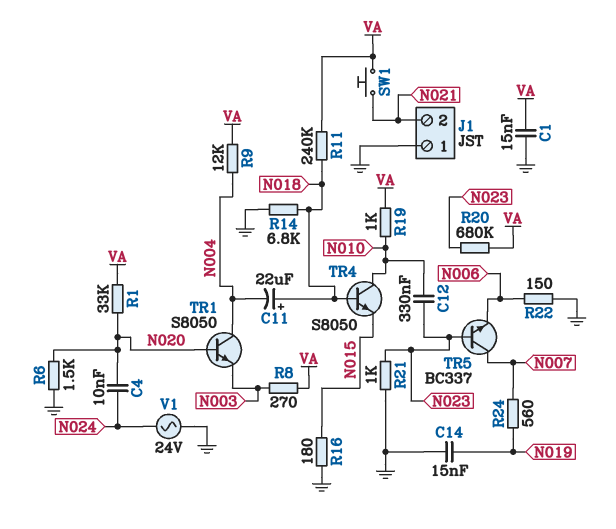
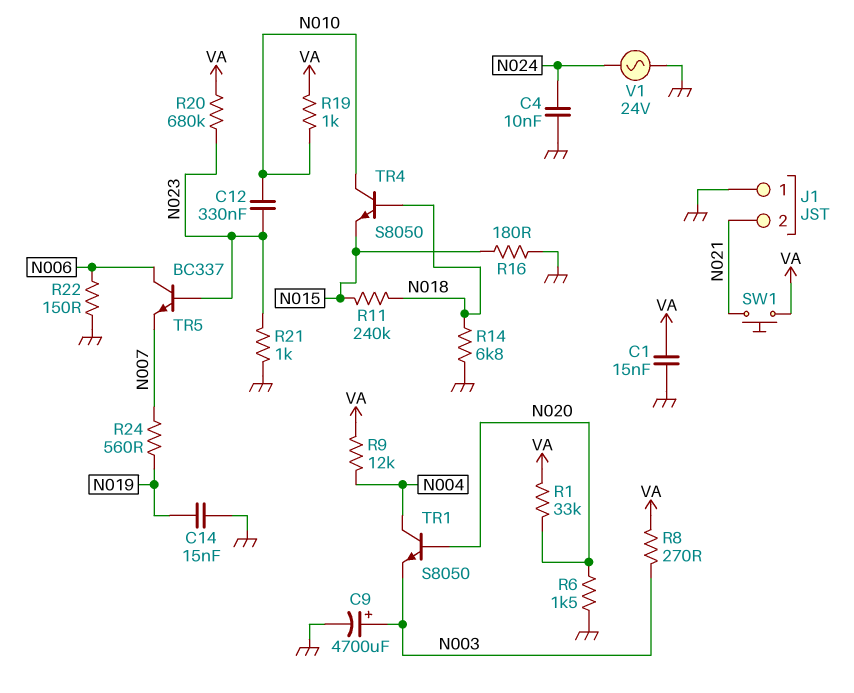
C4: 10nF (N020, N024) -> 10nF (GND, N024)
C9: none -> 4700uF (plus N003, minus GND)
C11: 22uF (plus N018, minus N004) -> none
R11: 240k (N018, VA) -> 240k (N015, N018)
TR5: NPN BC337 (B N023, C N007, E N006) -> NPN BC337 (B N023, C N006, E N007)

